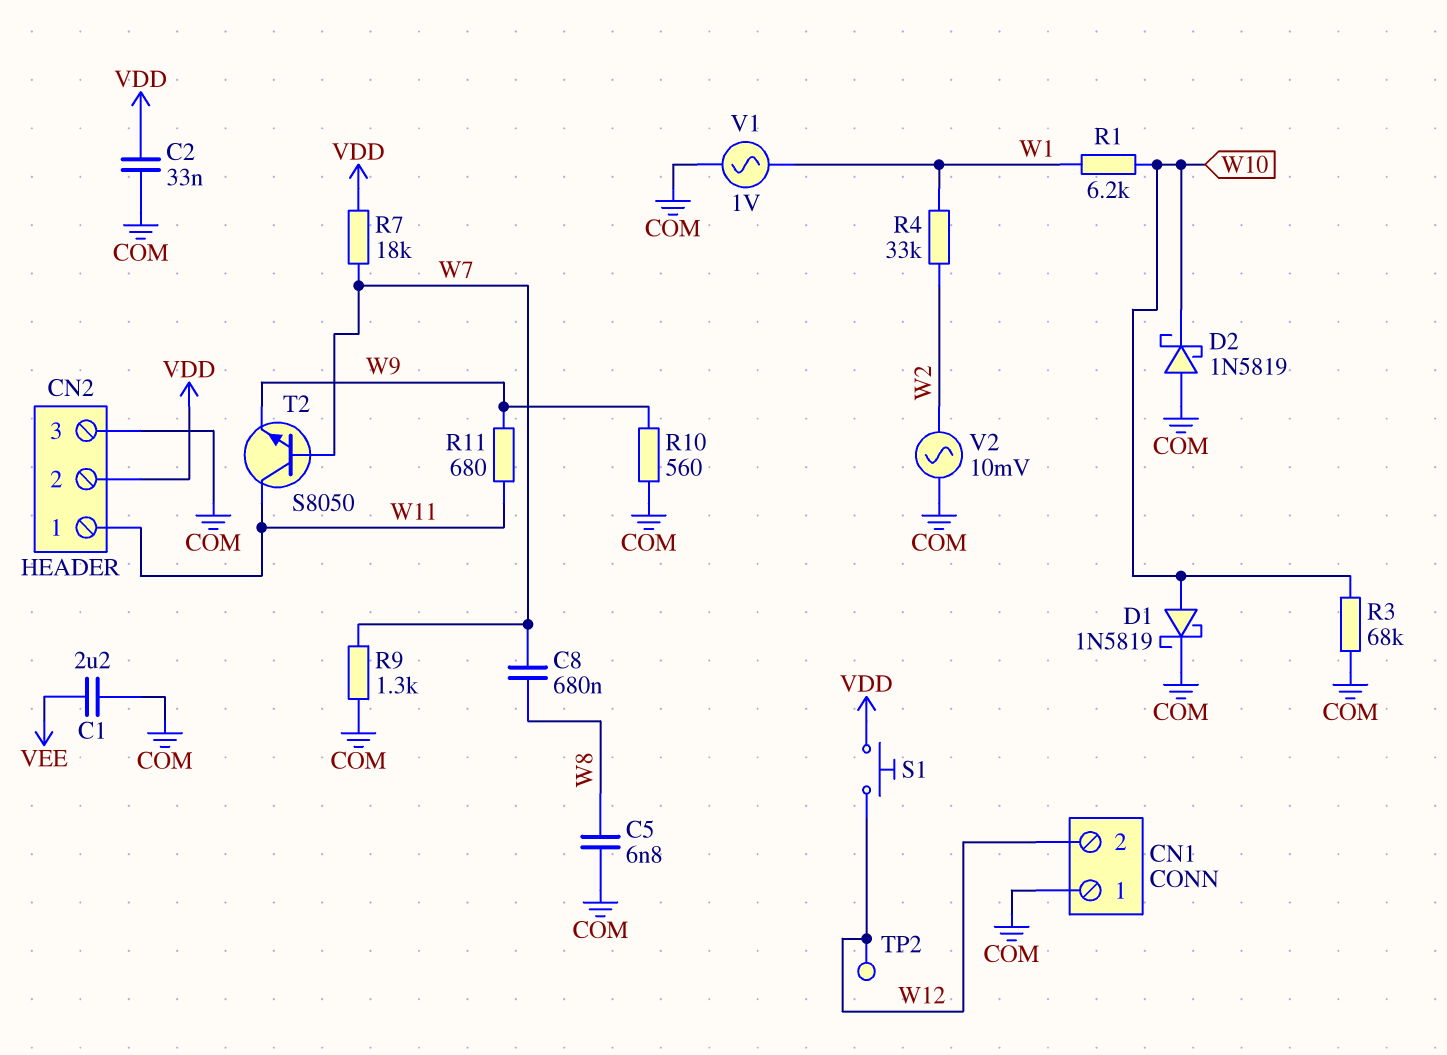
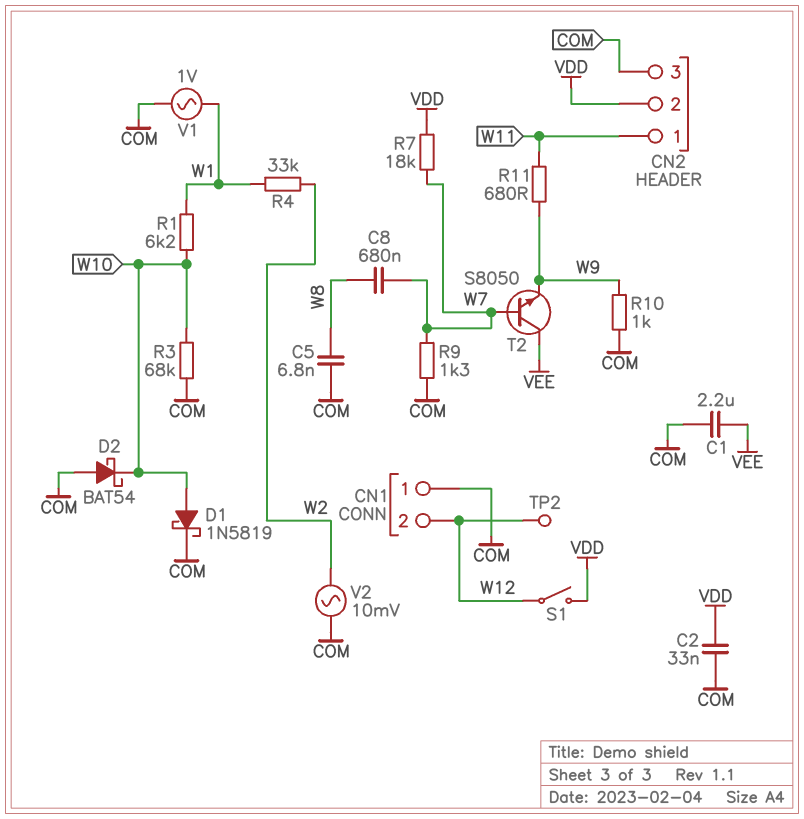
D2: schottky 1N5819 (A COM, K W10) -> schottky BAT54 (A COM, K W10)
R10: 560 (COM, W9) -> 1k (COM, W9)
S1: button (VDD, W12) -> switch (VDD, W12)
T2: NPN S8050 (B W7, C W11, E W9) -> NPN S8050 (B W7, C VEE, E W9)

